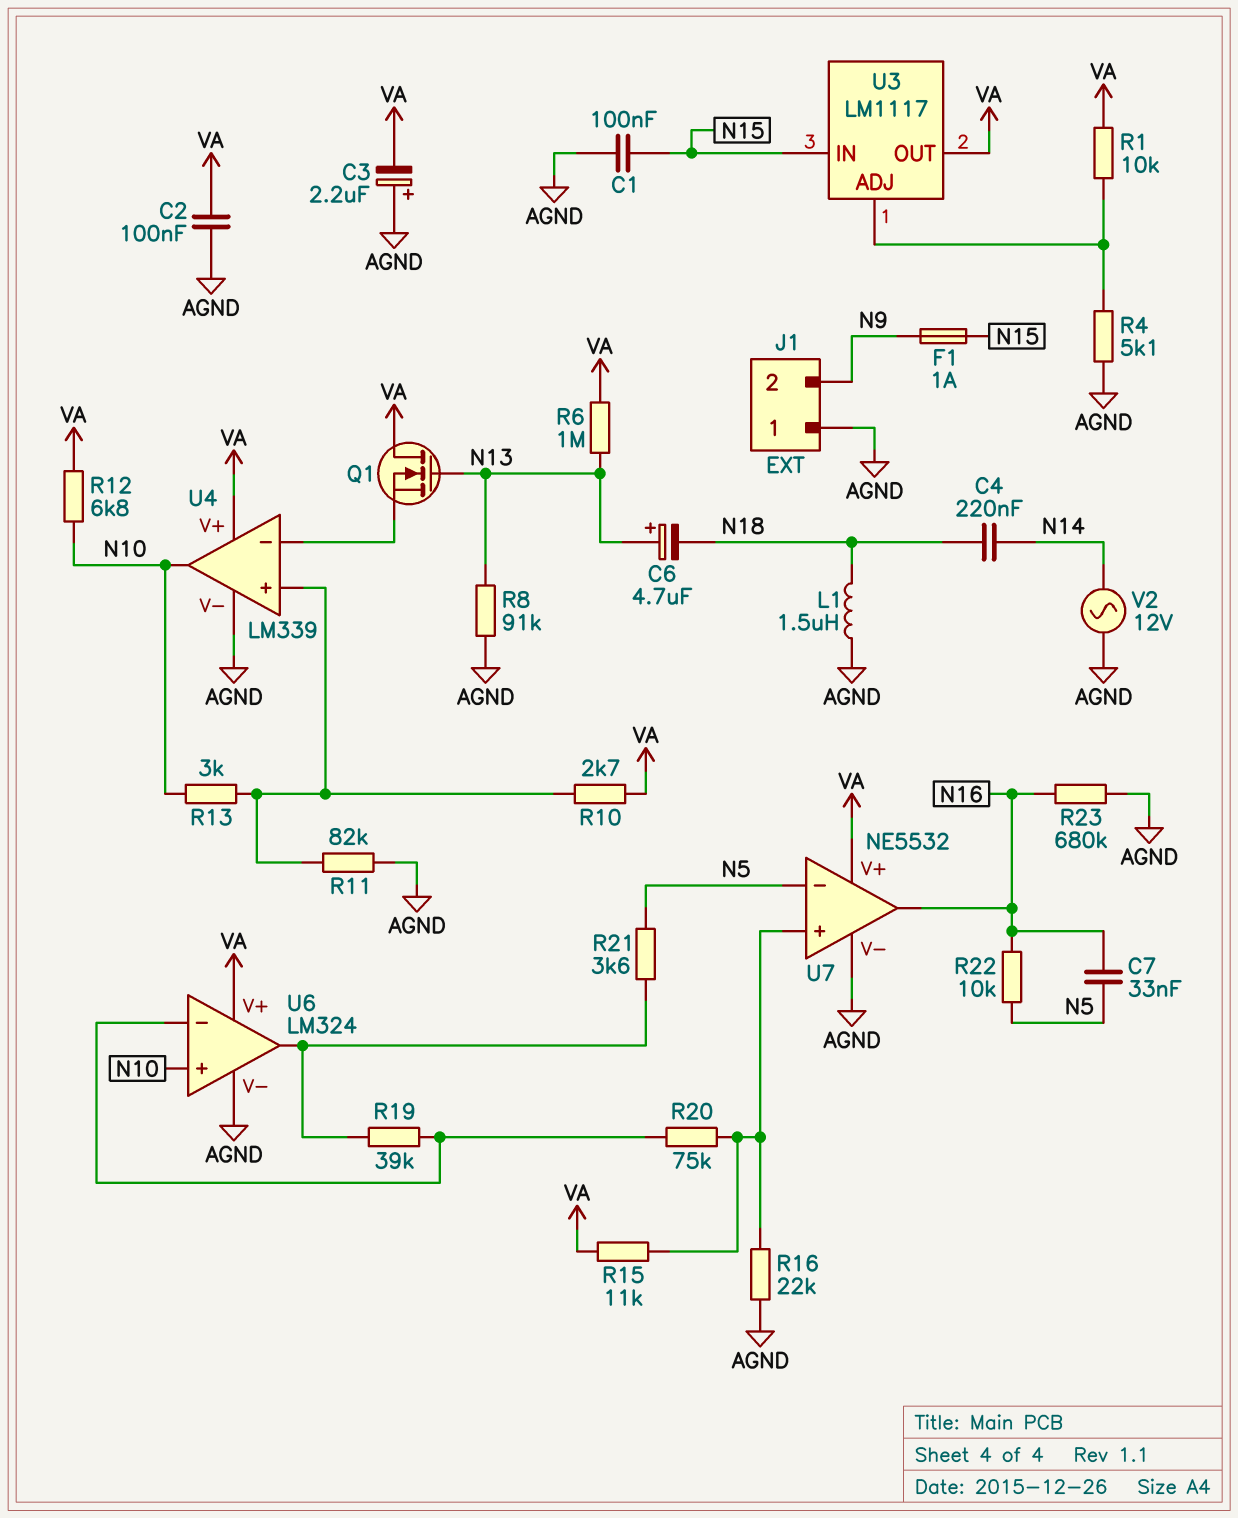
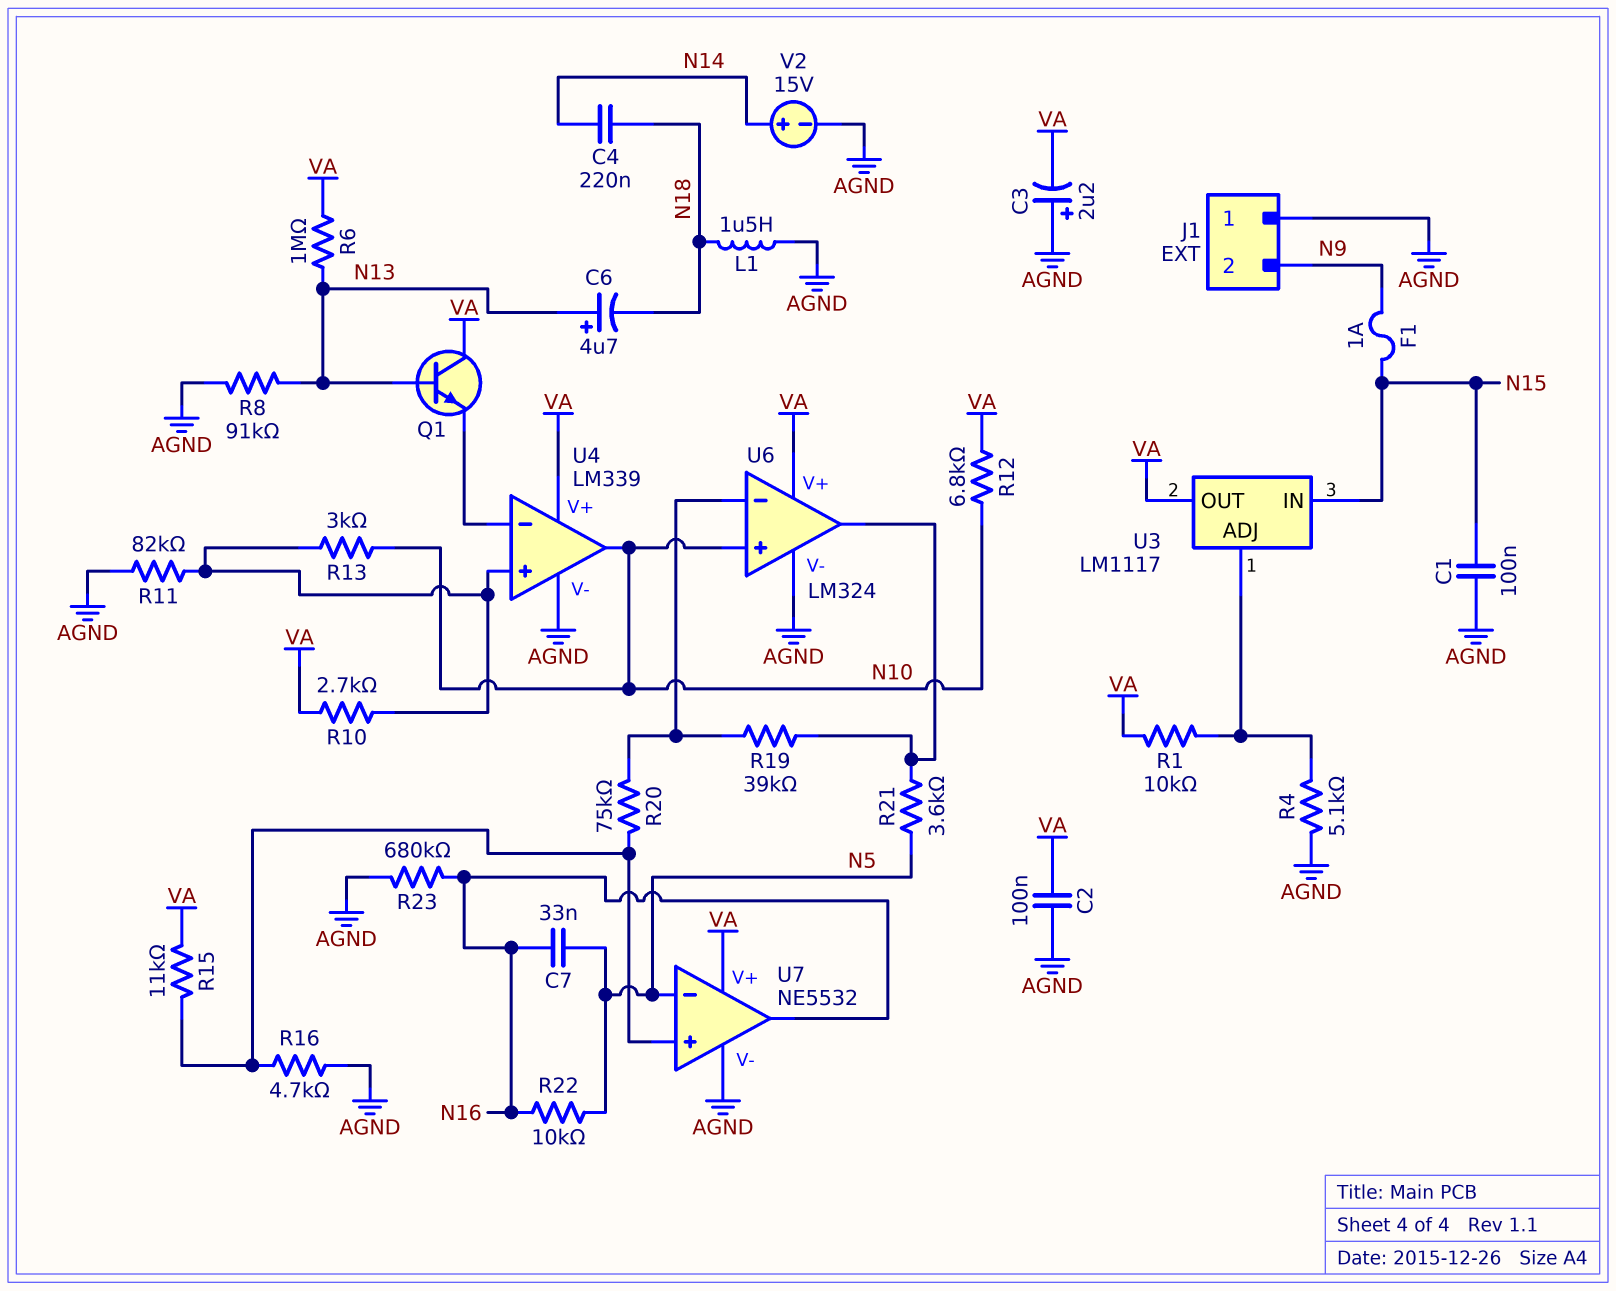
Q1: NMOS (G N13, D VA, S U4/in-) -> NPN (B N13, C VA, E U4/in-)
R16: 22k (AGND, U7/in+) -> 4.7k (AGND, U7/in+)
V2: AC 12V (AGND, N14) -> 15V (plus N14, minus AGND)

